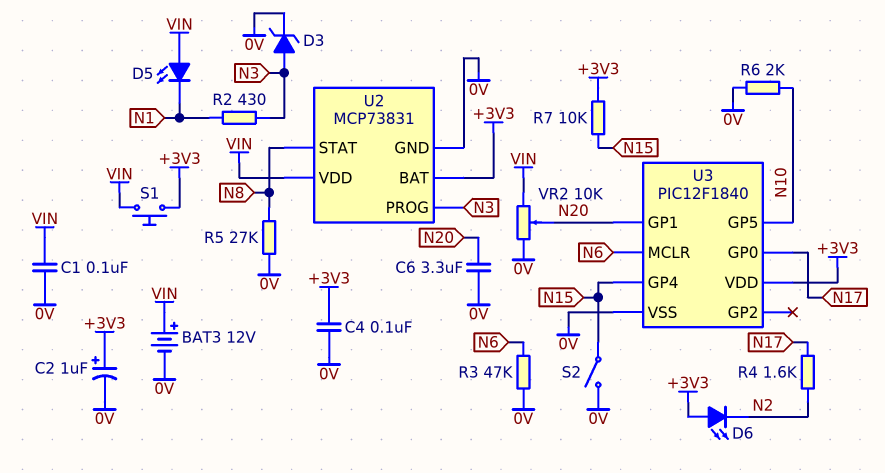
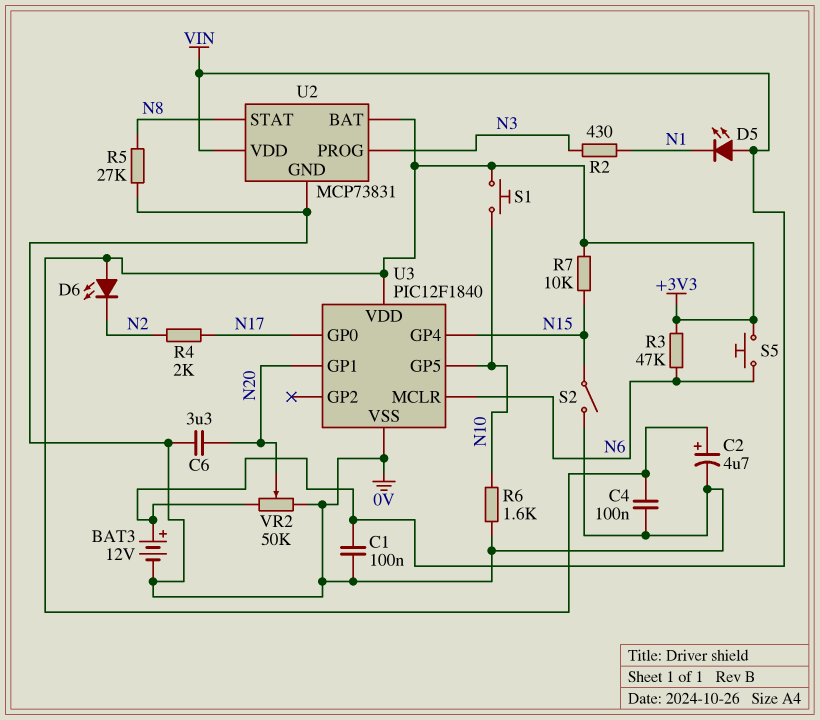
C2: 1uF (plus +3V3, minus 0V) -> 4.7uF (plus +3V3, minus 0V)
D3: zener (A N3, K 0V) -> none
R3: 47k (0V, N6) -> 47k (+3V3, N6)
R4: 1.6k (N2, N17) -> 2k (N2, N17)
R6: 2k (0V, N10) -> 1.6k (0V, N10)
S1: button (+3V3, VIN) -> button (+3V3, N10)
S5: none -> button (+3V3, N6)
VR2: 10k (0V, VIN, wiper N20) -> 50k (0V, VIN, wiper N20)

